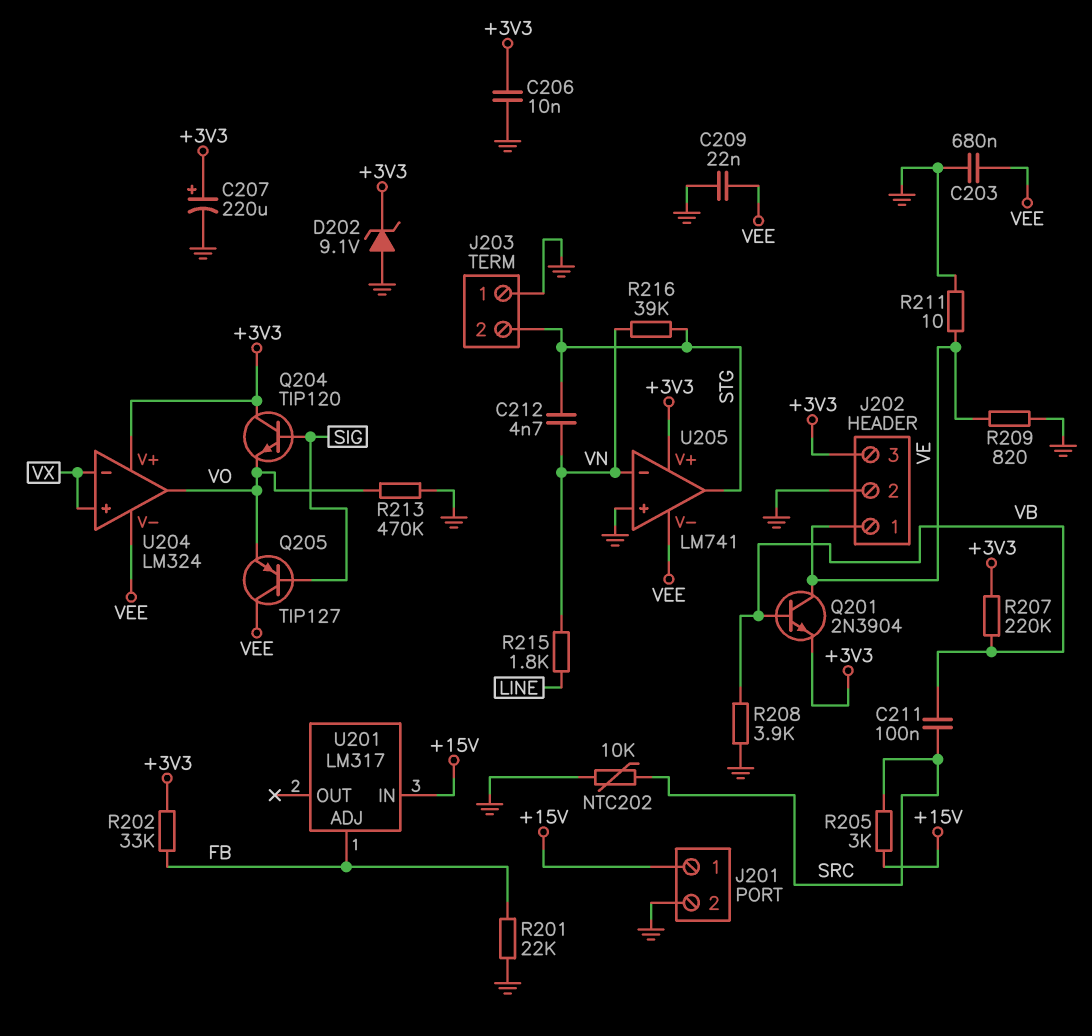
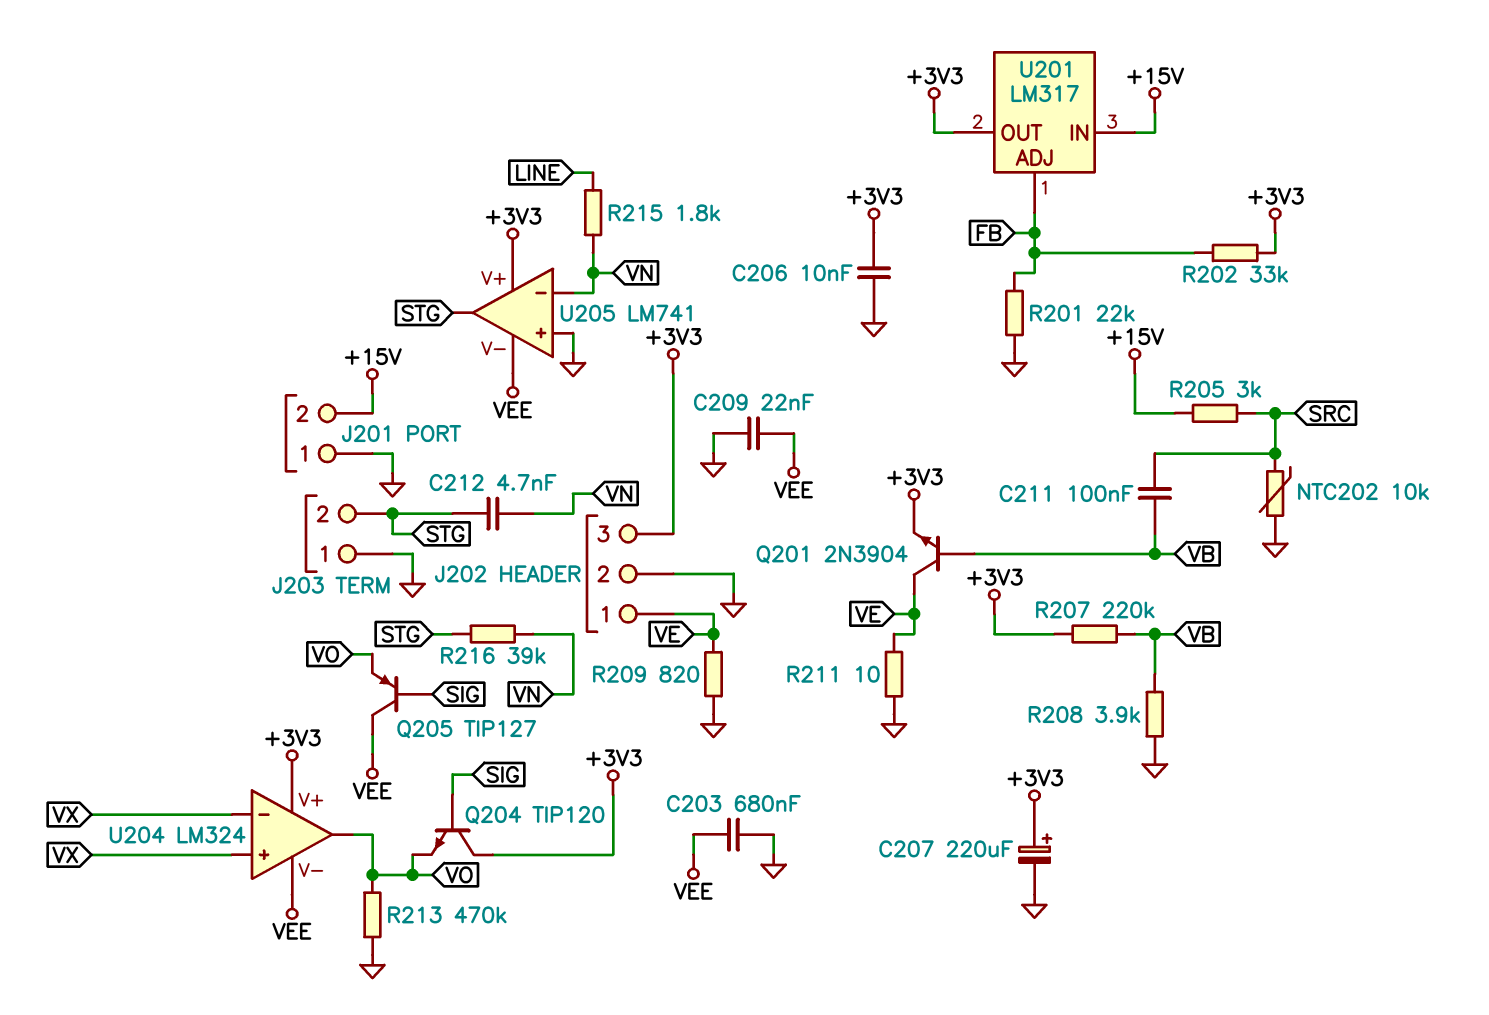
D202: zener 9.1V (A GND, K +3V3) -> none
J201 pin 1: +15V -> GND
J201 pin 2: GND -> +15V
U201 pin OUT: none -> +3V3

